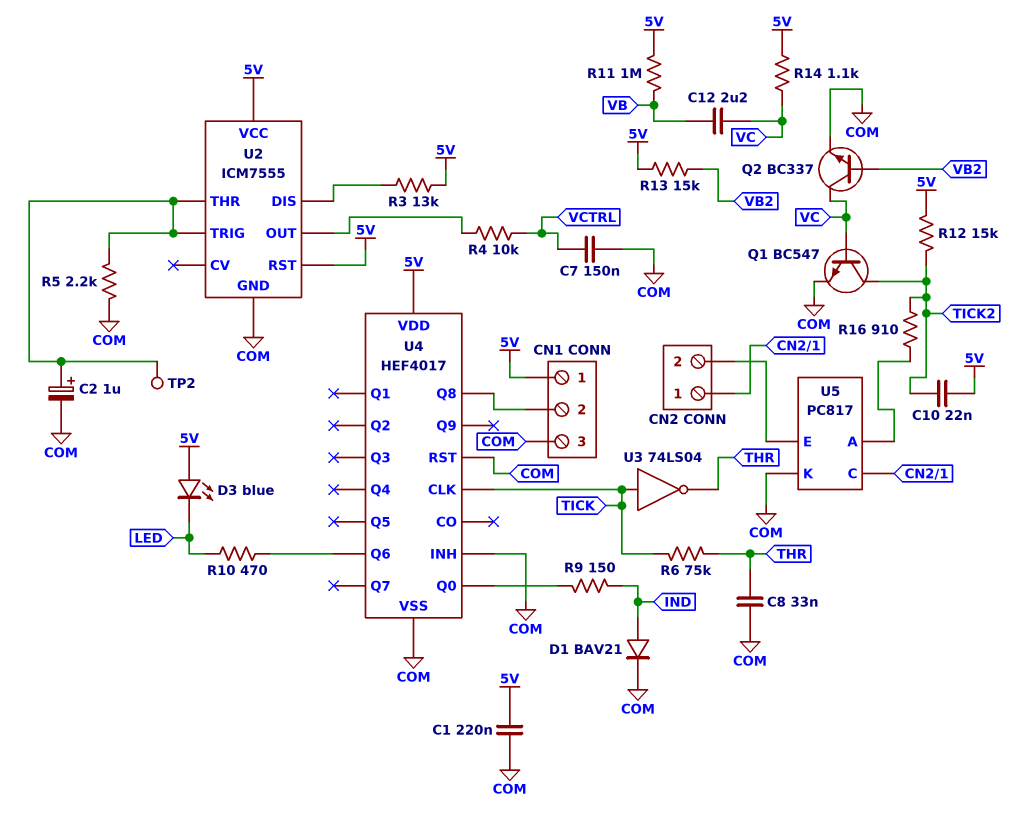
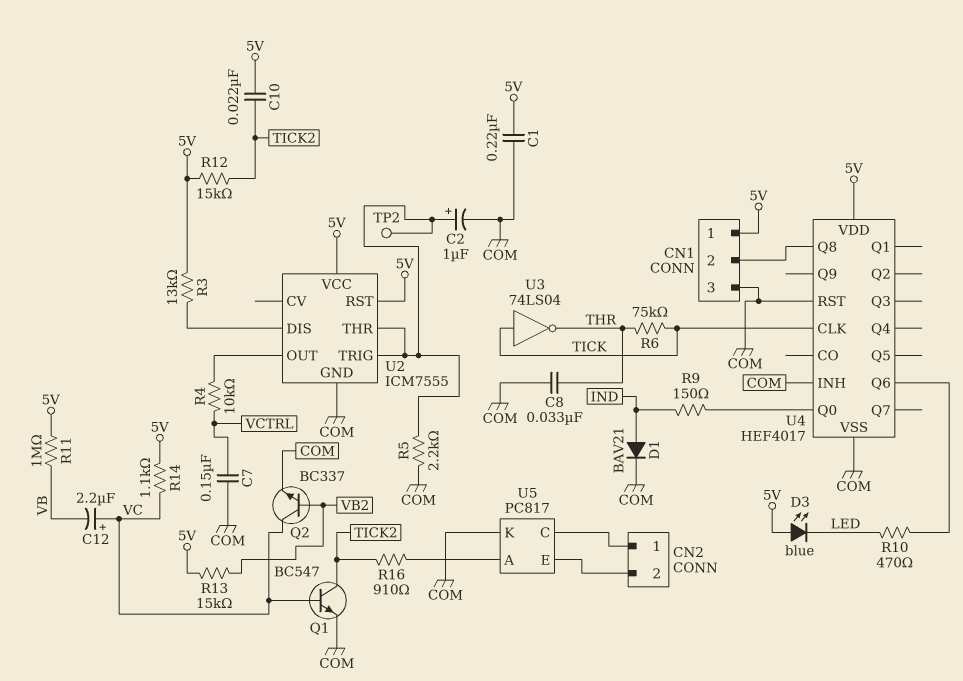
C12: 2.2uF (VB, VC) -> 2.2uF (plus VC, minus VB)

